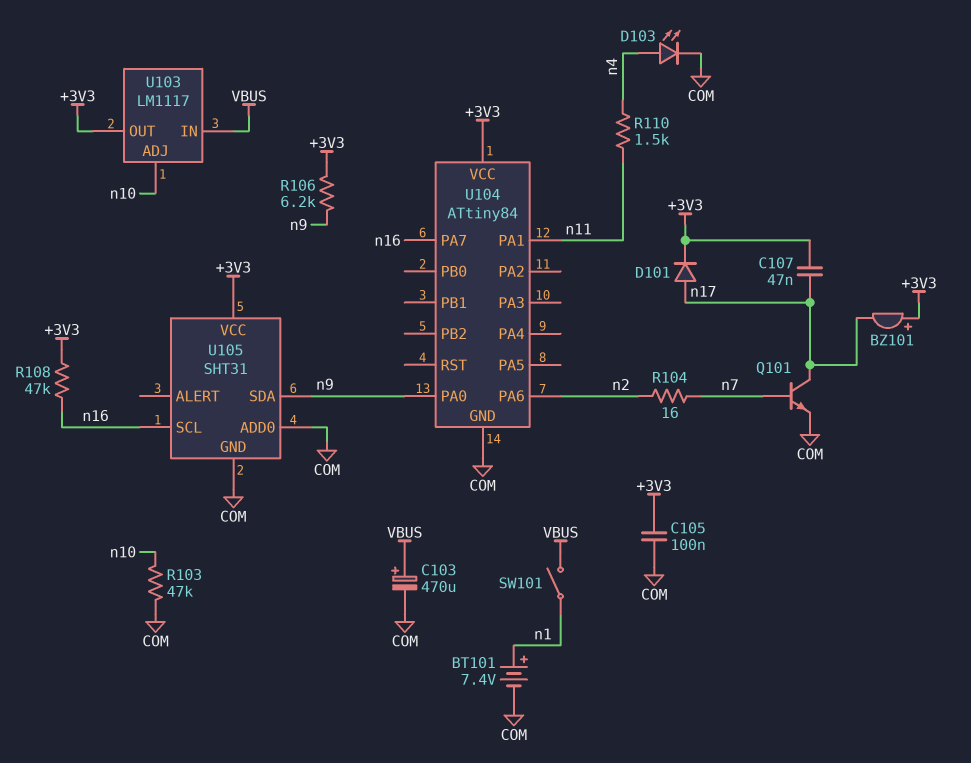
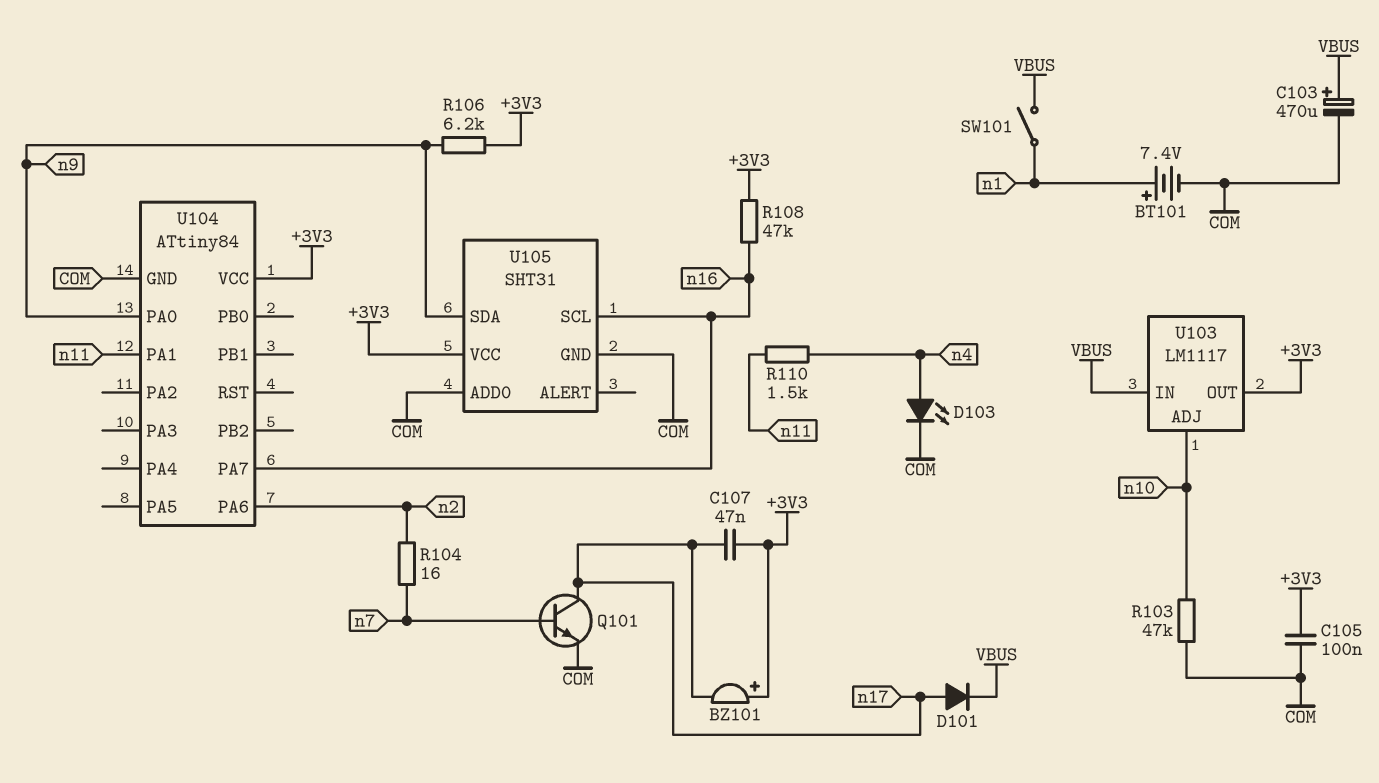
D101: diode (A n17, K +3V3) -> diode (A n17, K VBUS)

